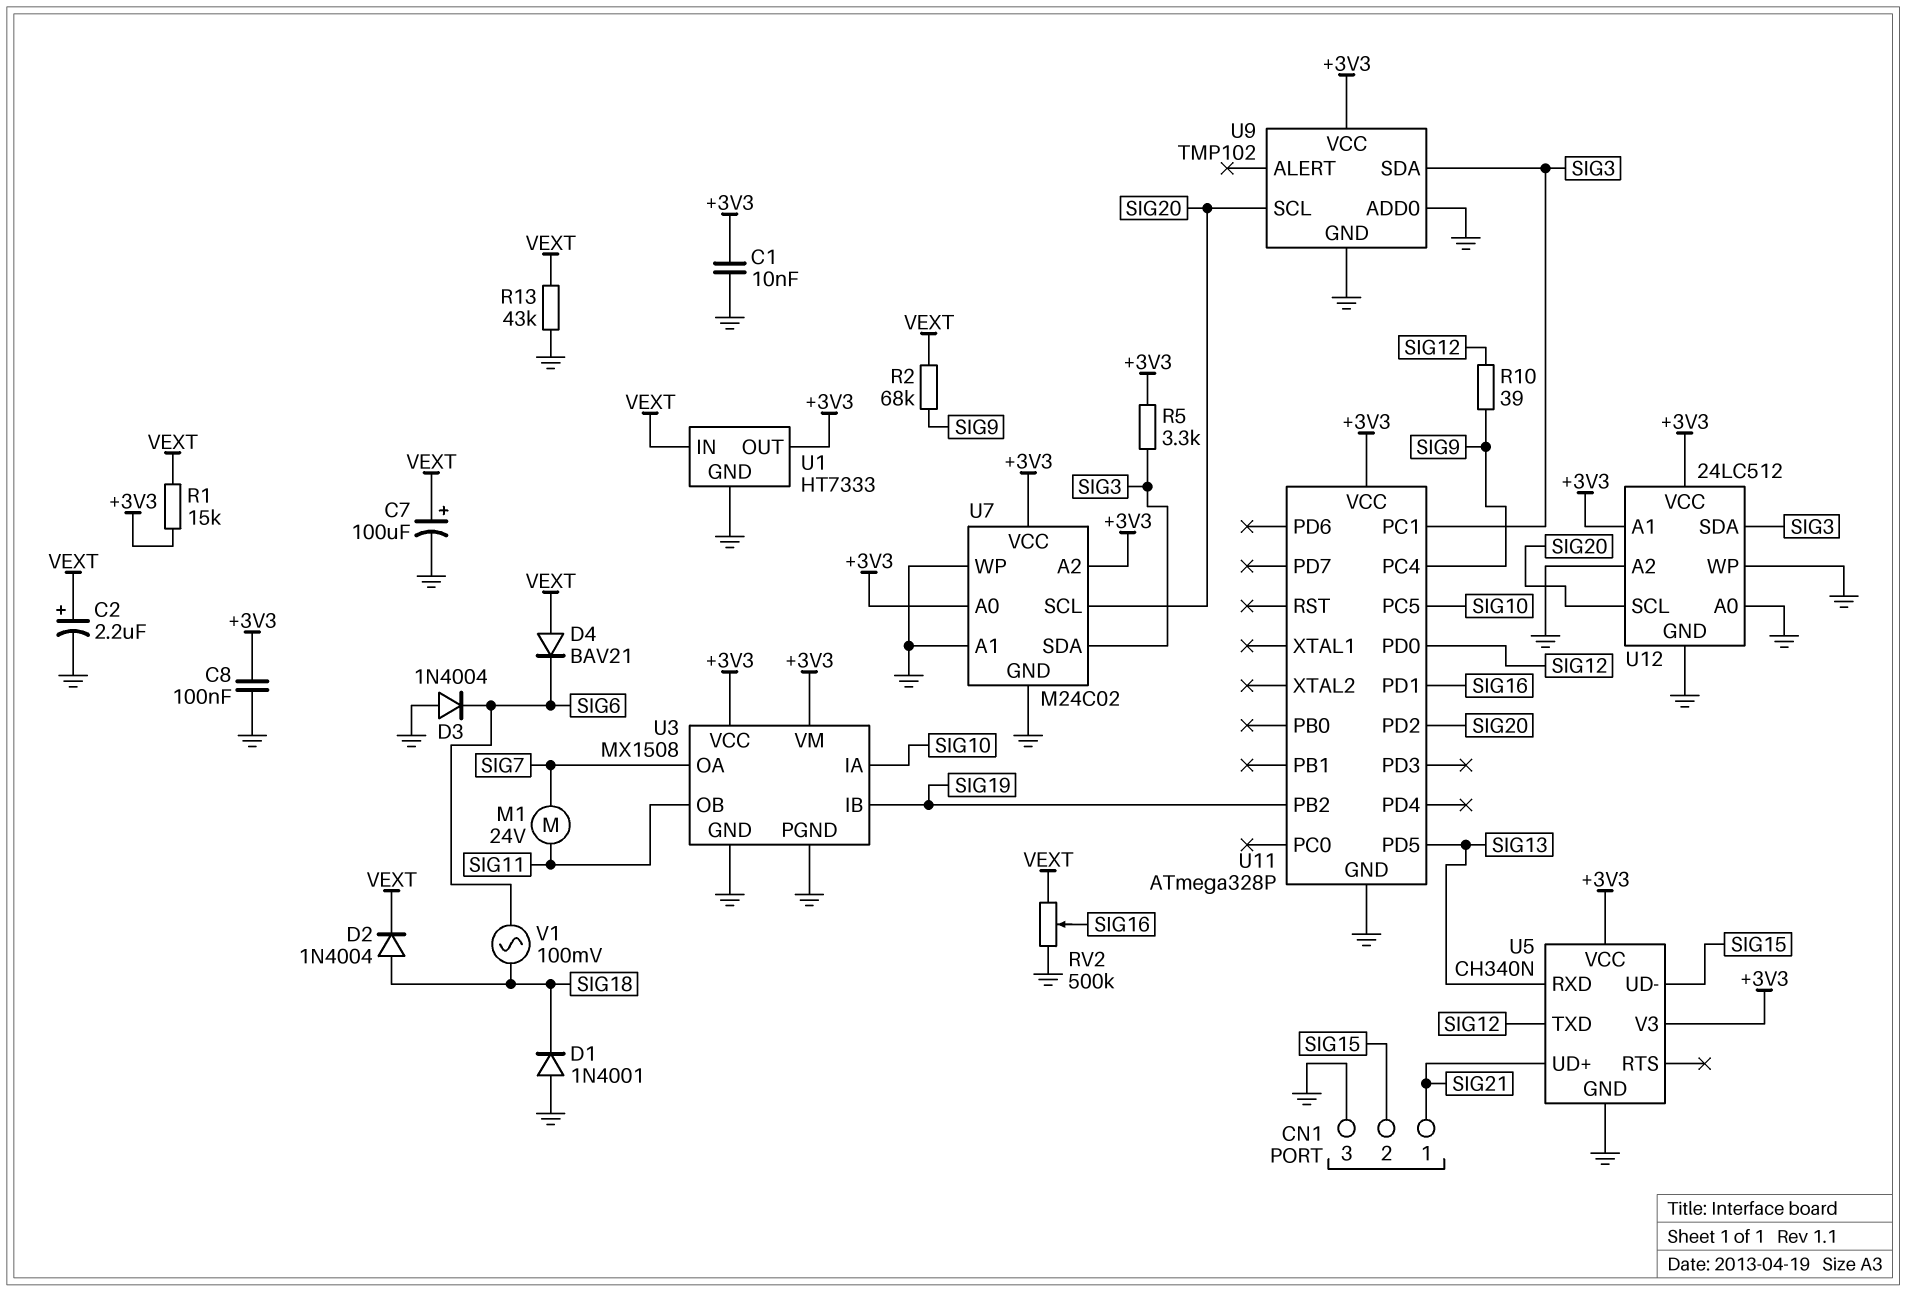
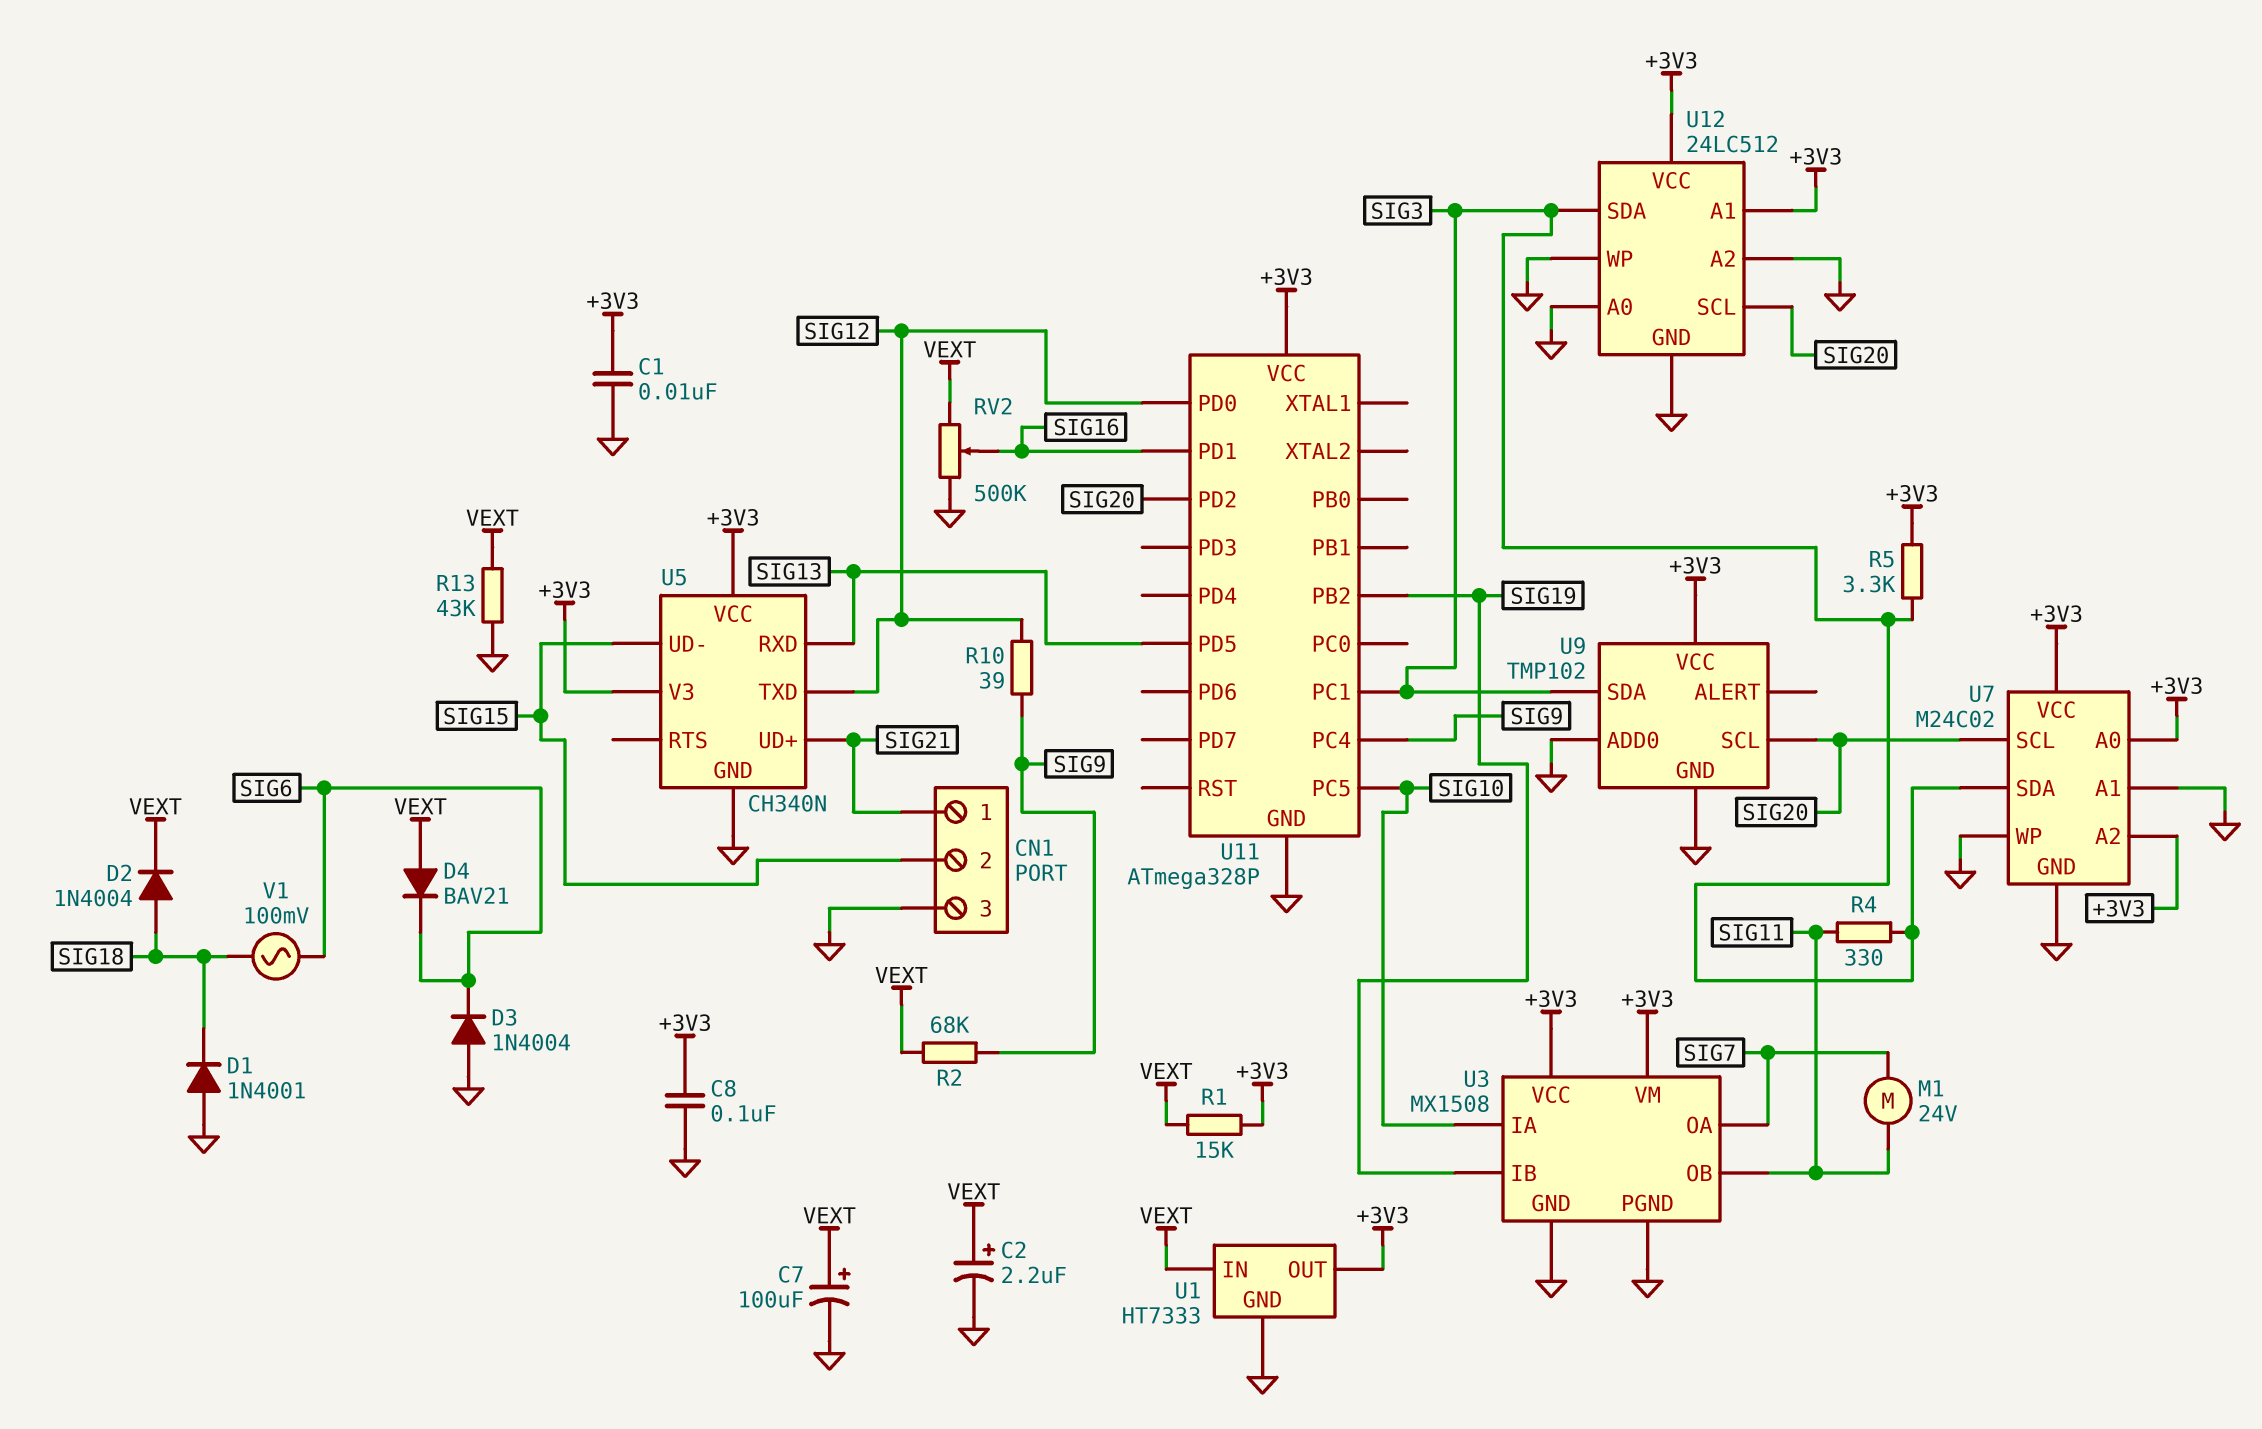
R4: none -> 330 (SIG3, SIG11)

